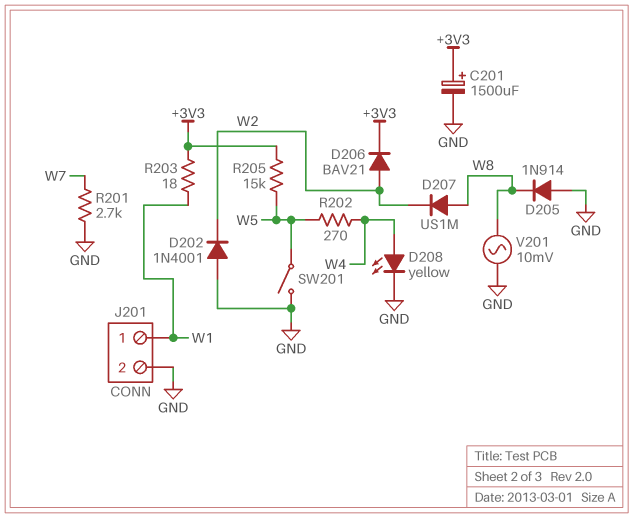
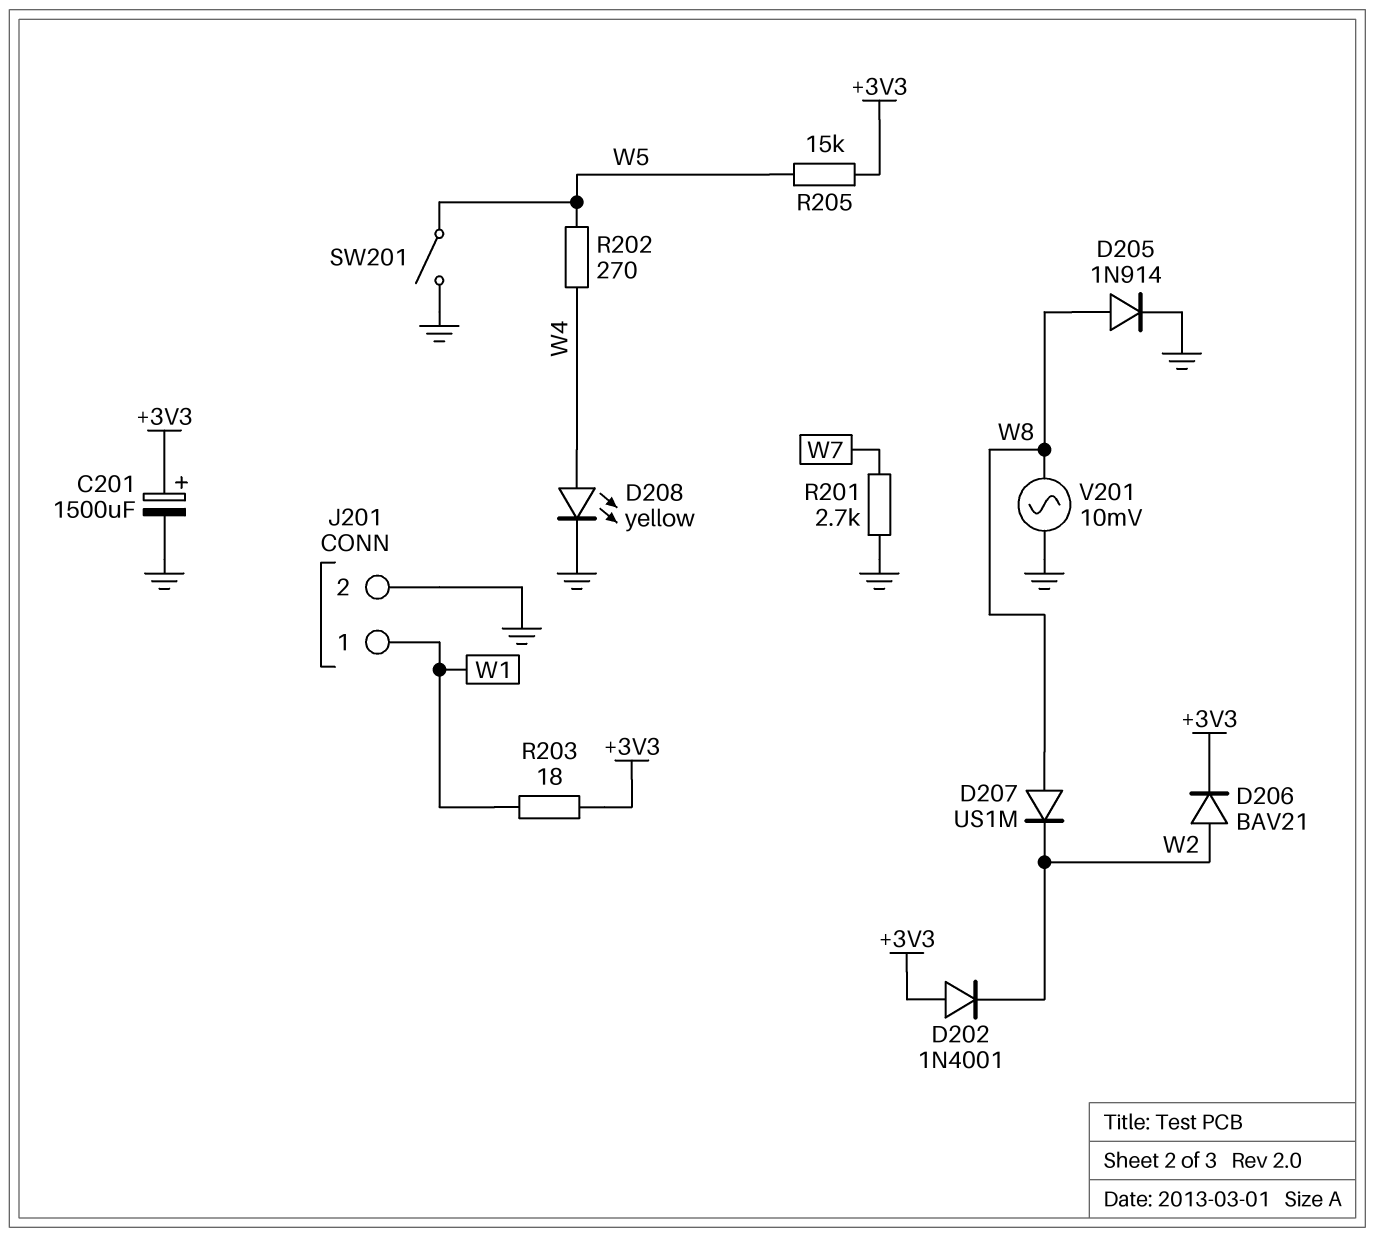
D202: diode 1N4001 (A GND, K W2) -> diode 1N4001 (A +3V3, K W2)
D205: diode 1N914 (A GND, K W8) -> diode 1N914 (A W8, K GND)

